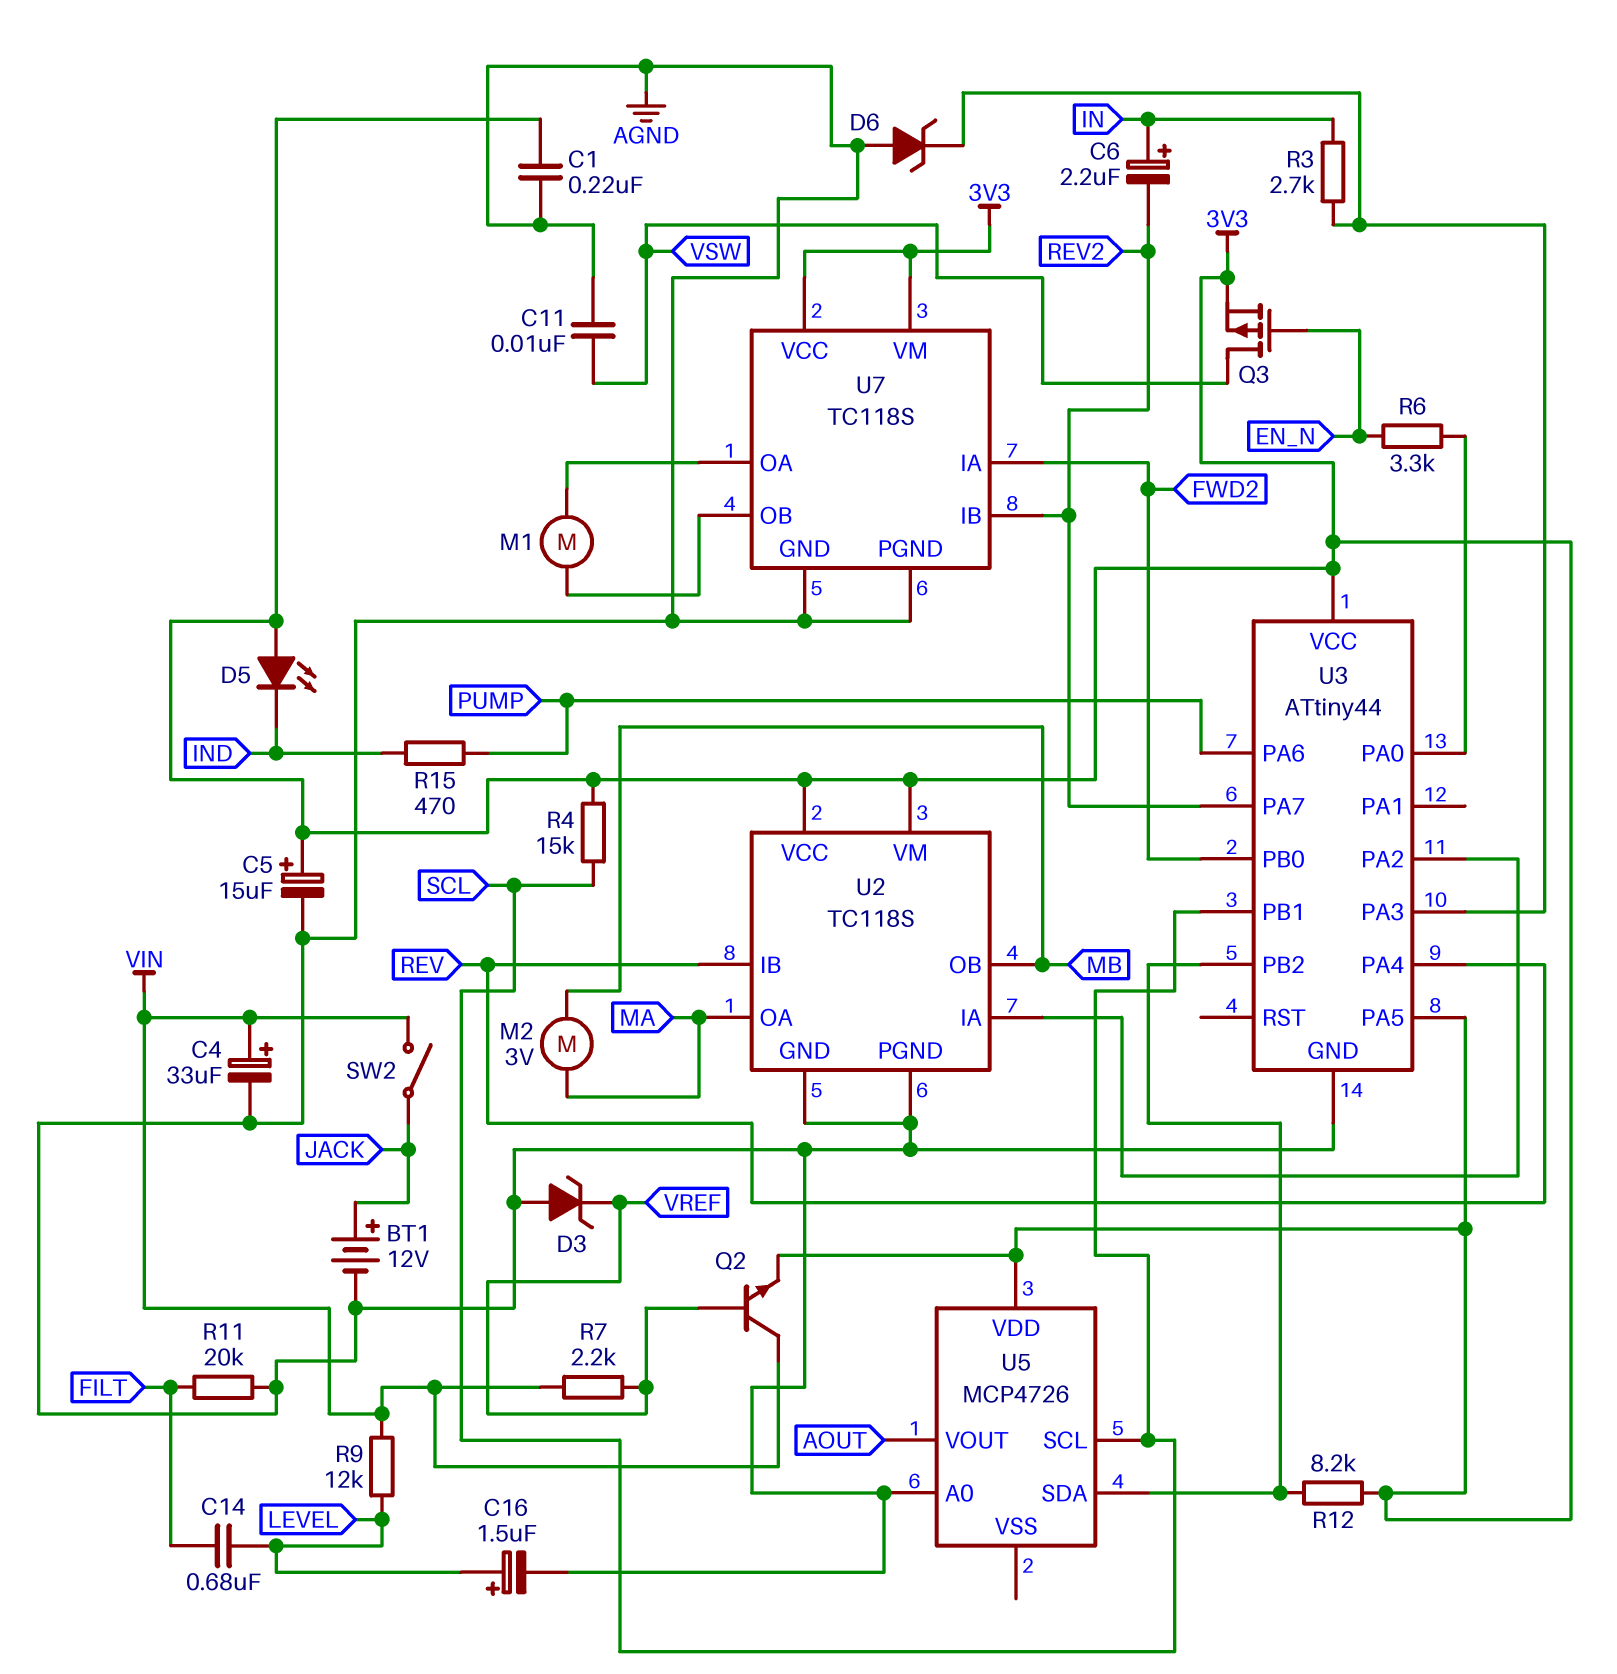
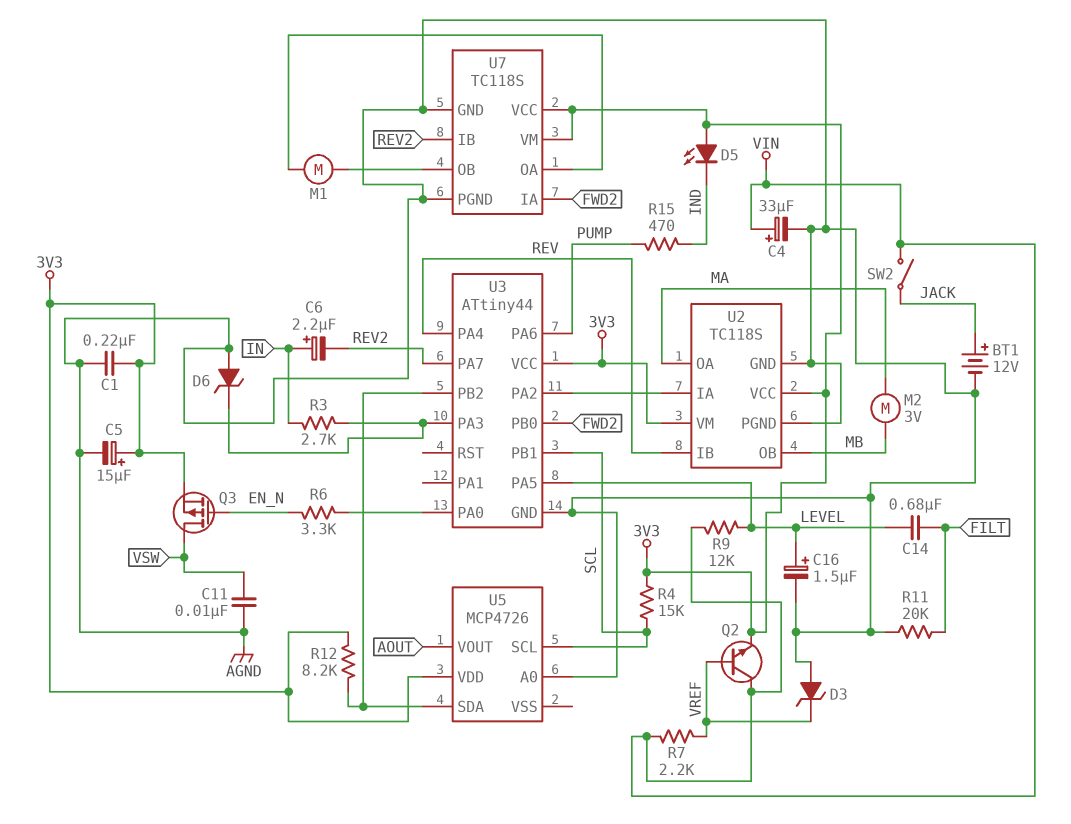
U3 pin PA5: 3V3 -> LEVEL

